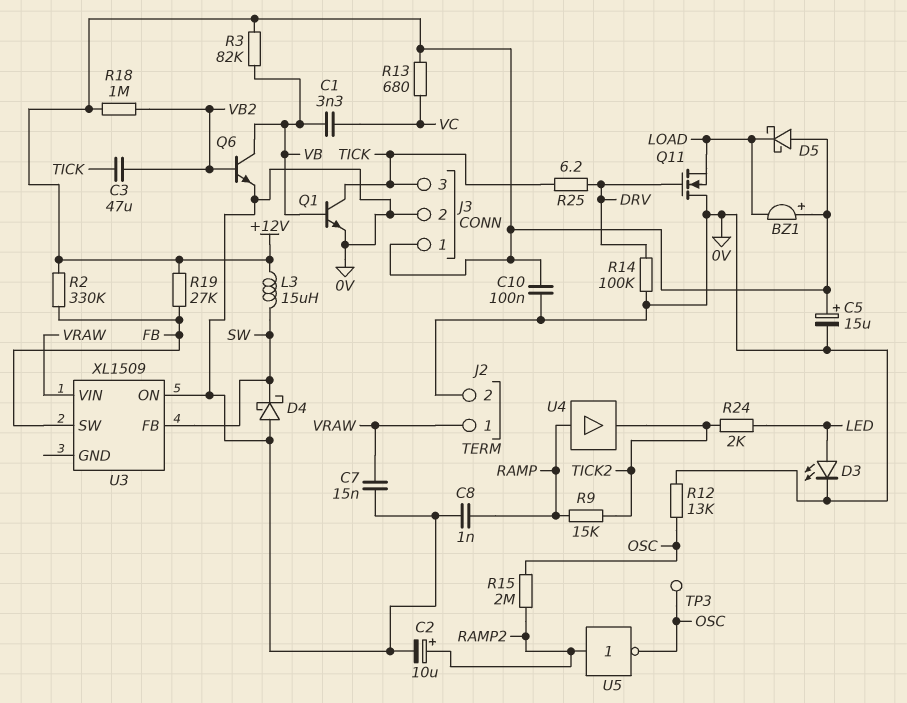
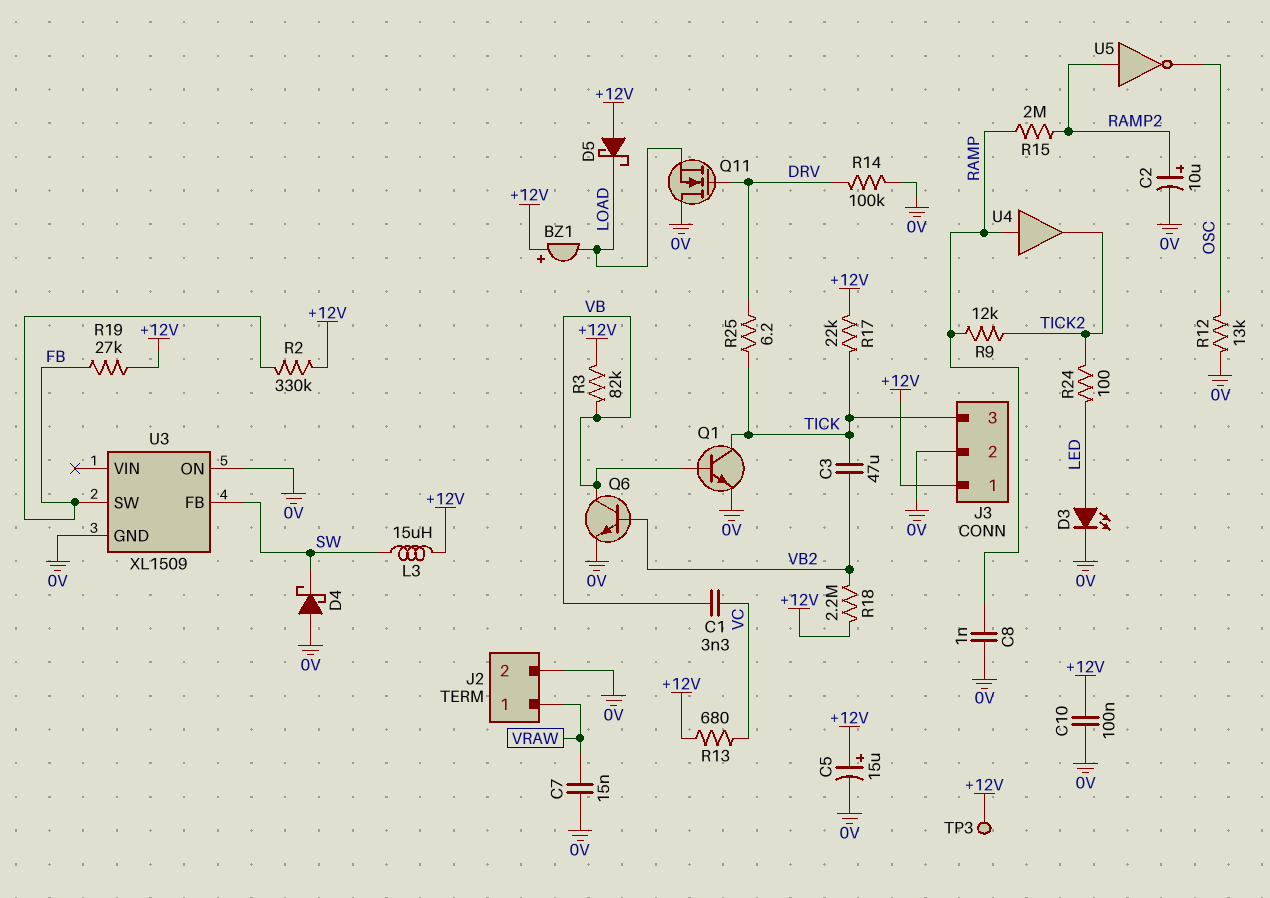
R9: 15k (RAMP, TICK2) -> 12k (RAMP, TICK2)
R15: 2M (OSC, RAMP2) -> 2M (RAMP, RAMP2)
R17: none -> 22k (+12V, TICK)
R18: 1M (+12V, VB2) -> 2.2M (+12V, VB2)
R24: 2k (LED, TICK2) -> 100 (LED, TICK2)
TP3: test point (OSC) -> test point (+12V)
U3 pin GND: none -> 0V
U3 pin VIN: VRAW -> none

